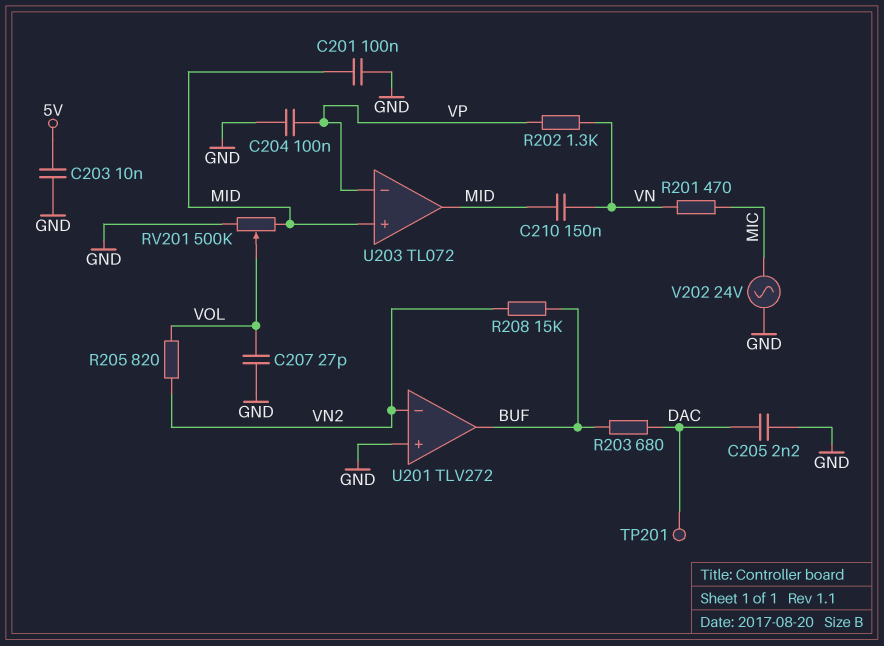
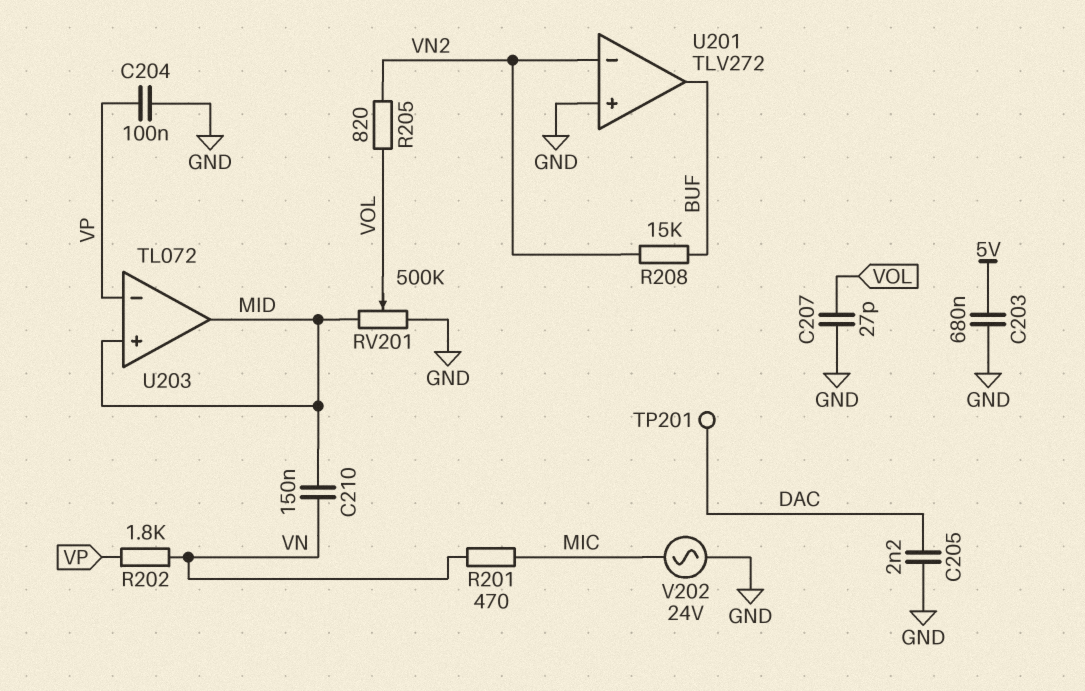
C201: 100nF (GND, MID) -> none
C203: 10nF (5V, GND) -> 680nF (5V, GND)
R202: 1.3k (VN, VP) -> 1.8k (VN, VP)
R203: 680 (BUF, DAC) -> none

